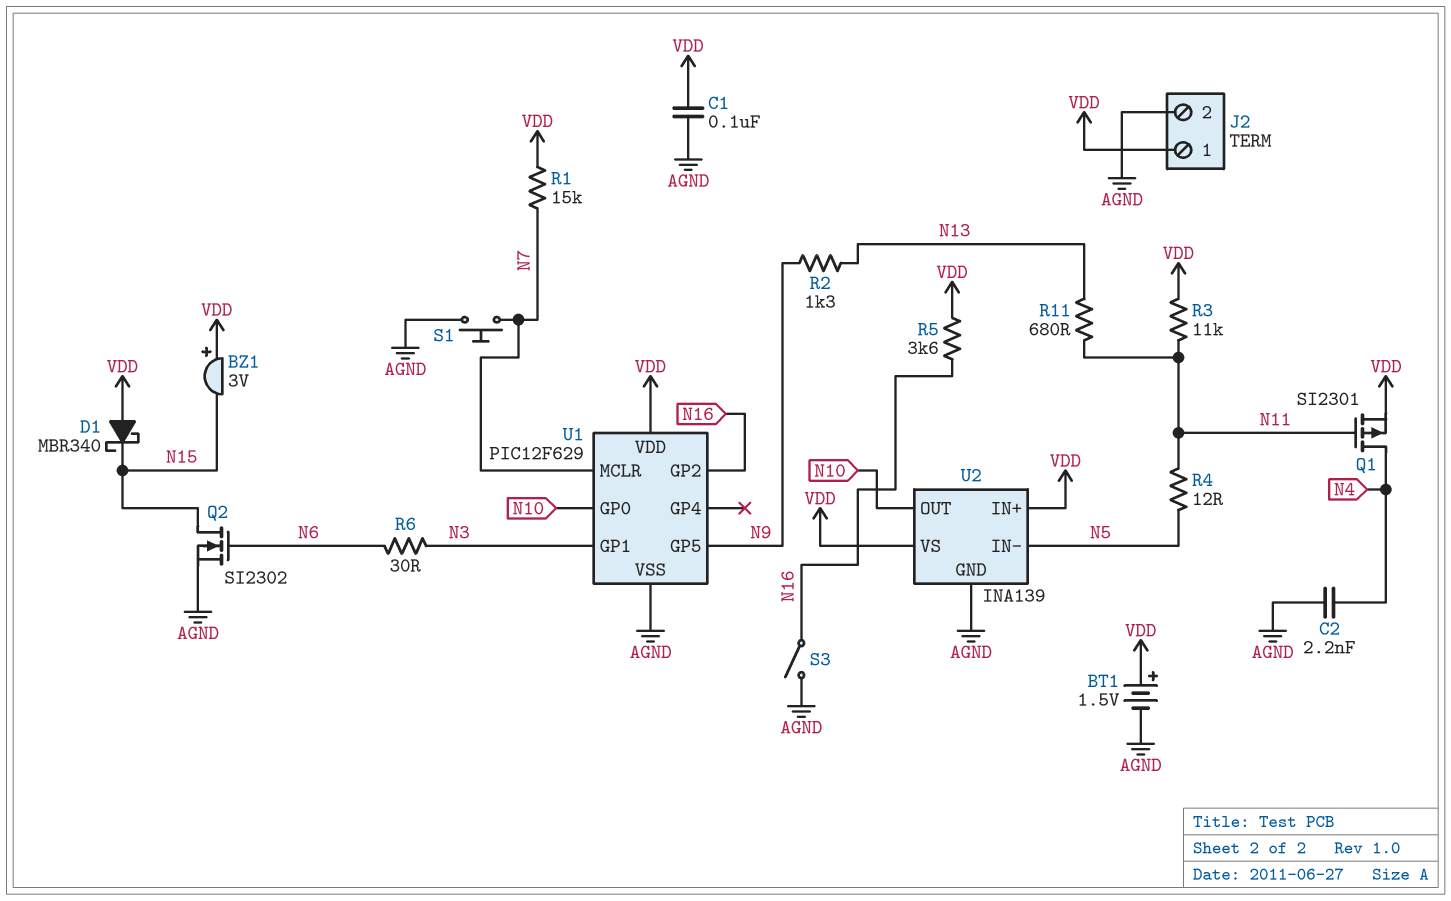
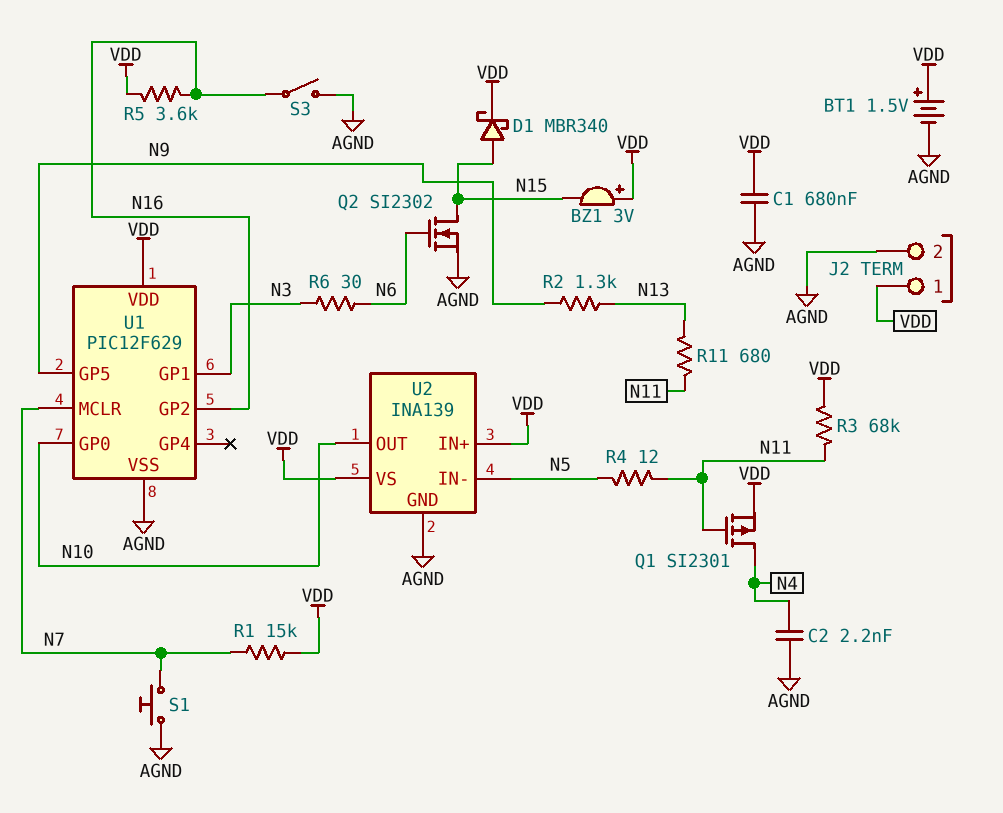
C1: 100nF (AGND, VDD) -> 680nF (AGND, VDD)
D1: schottky MBR340 (A VDD, K N15) -> schottky MBR340 (A N15, K VDD)
R3: 11k (N11, VDD) -> 68k (N11, VDD)

